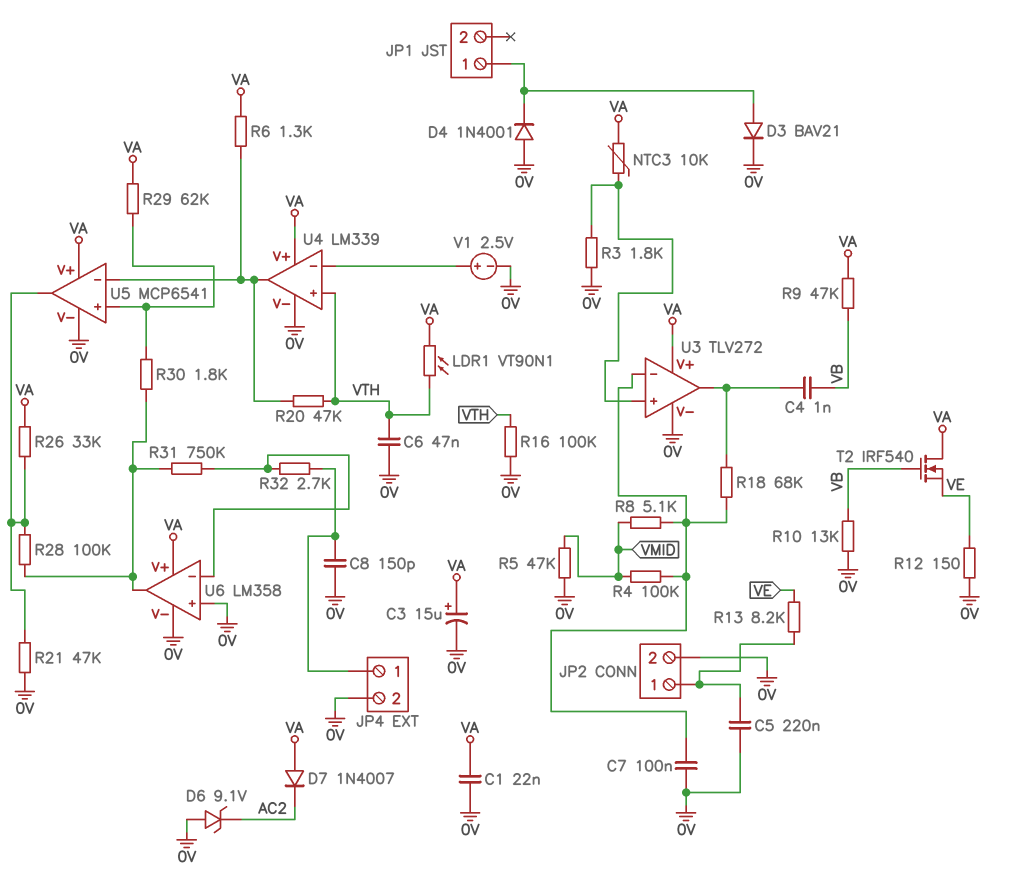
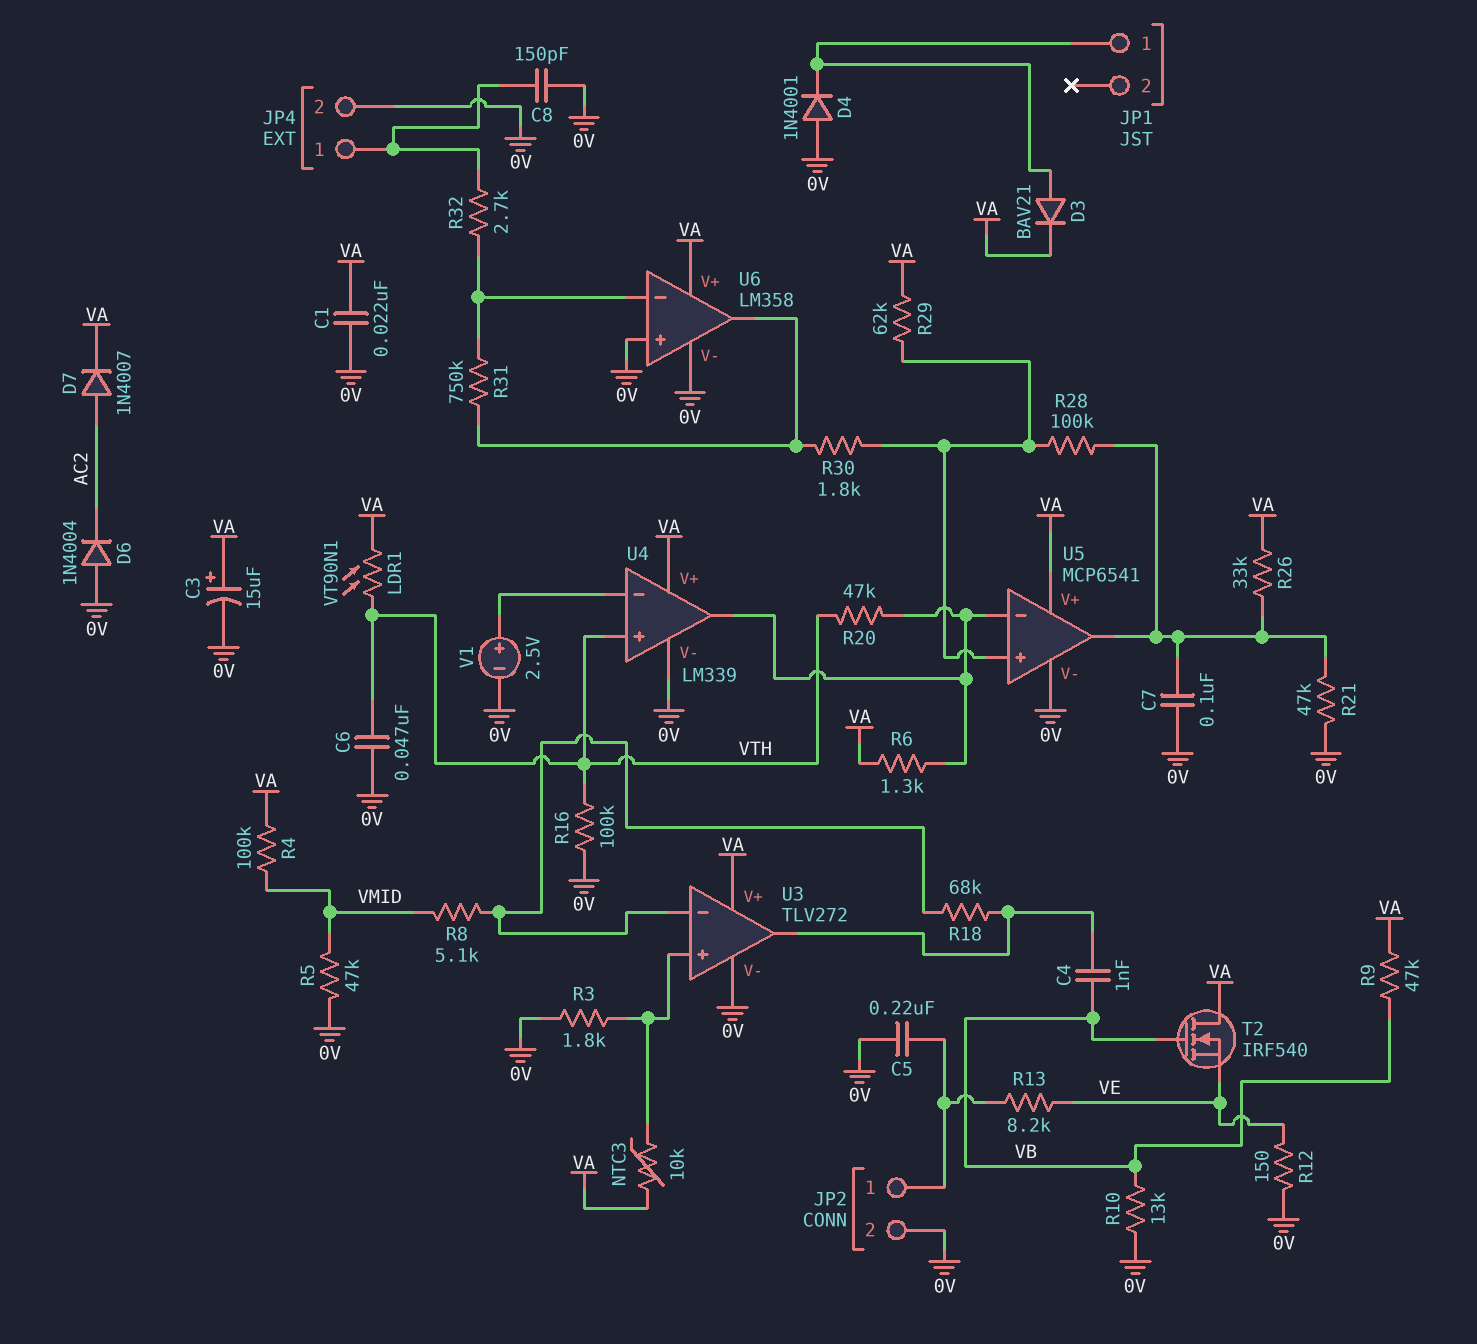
C7: 100nF (0V, U3/in-) -> 100nF (0V, U5/out)
D3: diode BAV21 (A JP1/1, K 0V) -> diode BAV21 (A JP1/1, K VA)
D6: zener 9.1V (A 0V, K AC2) -> diode 1N4004 (A 0V, K AC2)
D7: diode 1N4007 (A VA, K AC2) -> diode 1N4007 (A AC2, K VA)
R4: 100k (U3/in-, VMID) -> 100k (VA, VMID)
R28: 100k (U5/out, U6/out) -> 100k (U5/in+, U5/out)

